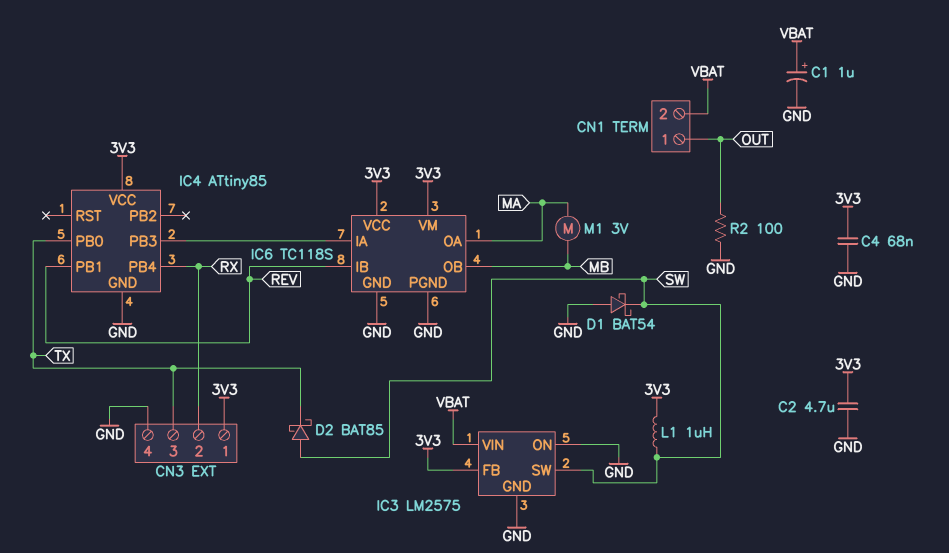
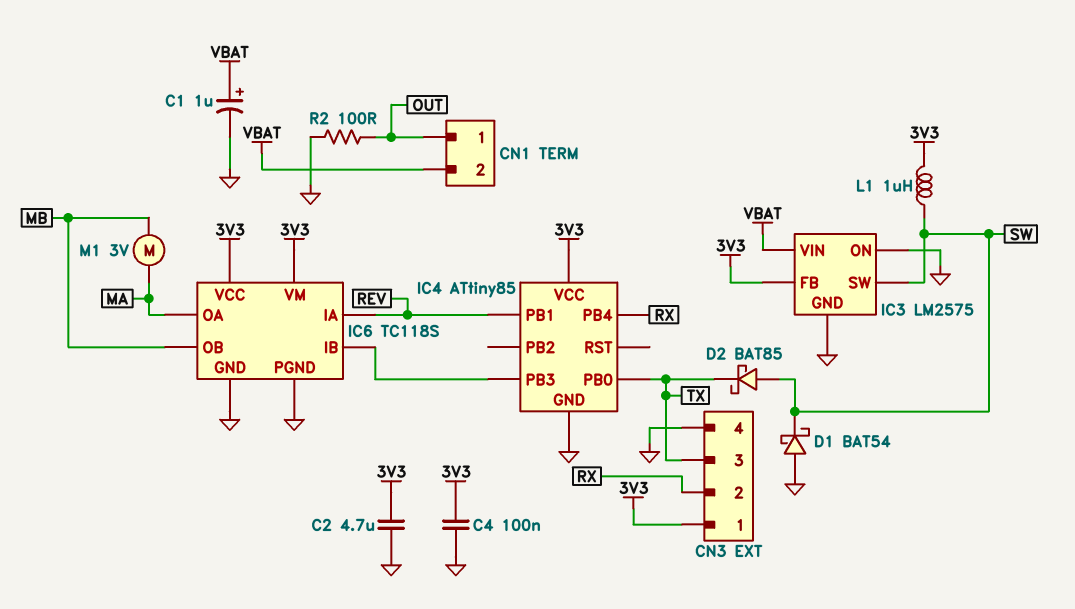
C4: 68nF (3V3, GND) -> 100nF (3V3, GND)
IC6 pin IA: IC4/PB3 -> REV
IC6 pin IB: REV -> IC4/PB3

